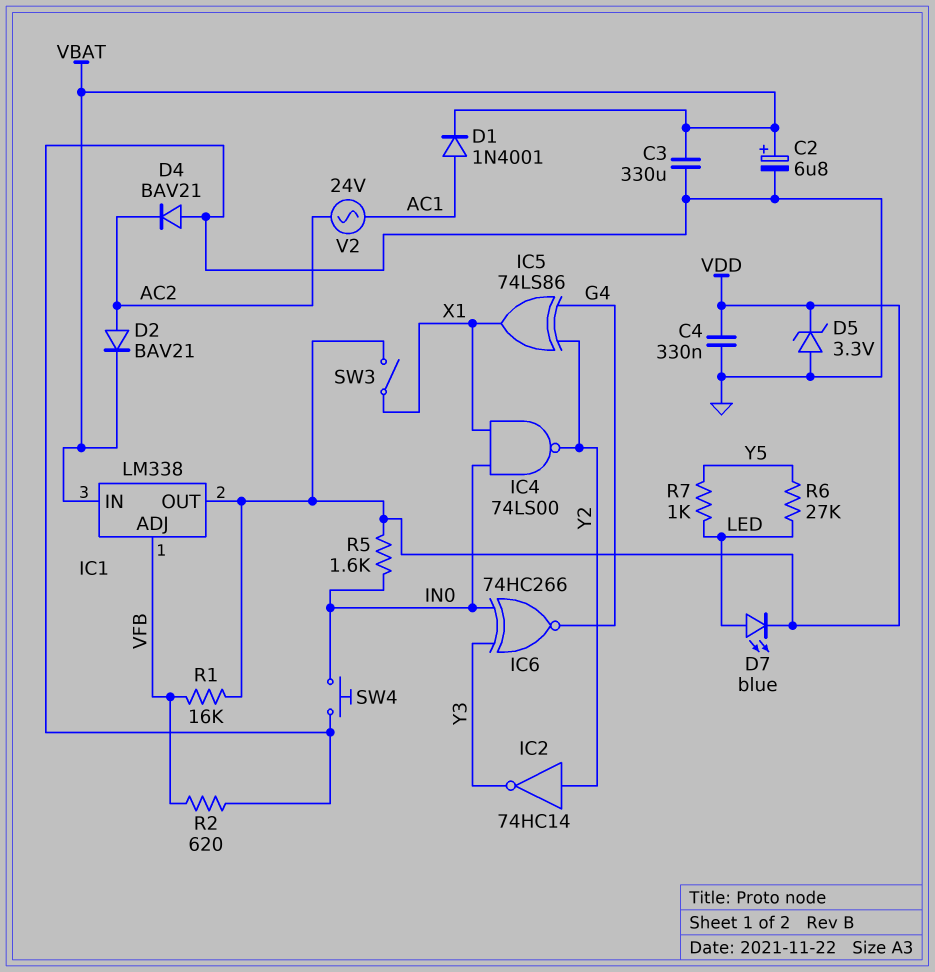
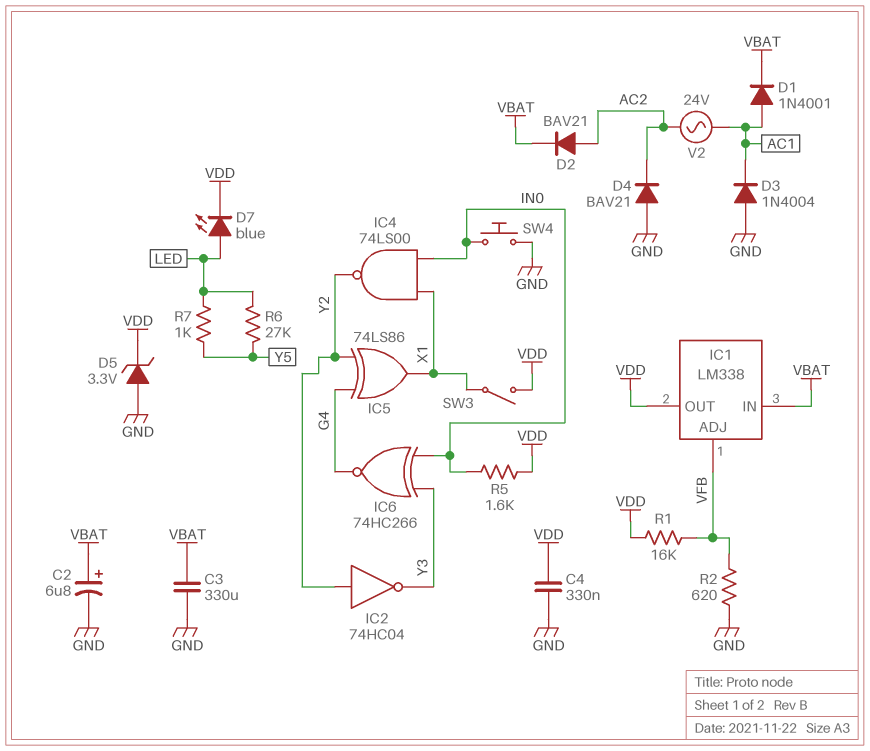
D3: none -> diode 1N4004 (A GND, K AC1)
IC2: NOT 74HC14 (in Y2, out Y3) -> NOT 74HC04 (in Y2, out Y3)

